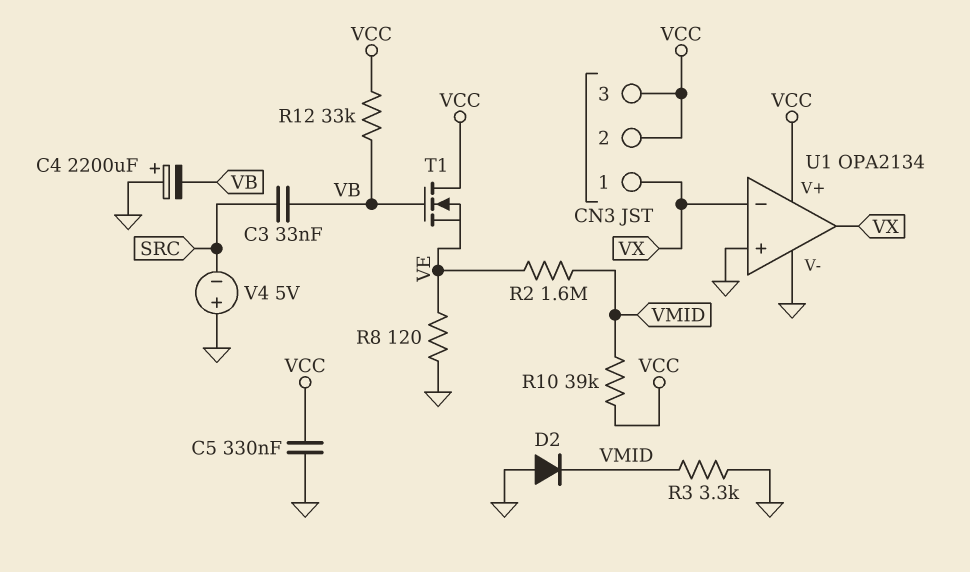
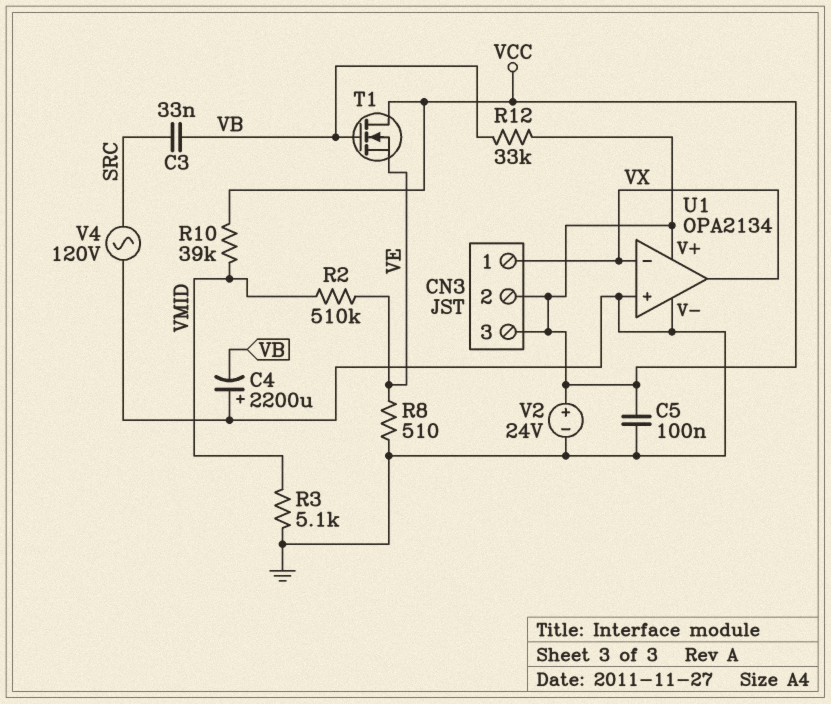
C5: 330nF (GND, VCC) -> 100nF (GND, VCC)
D2: diode (A GND, K VMID) -> none
R2: 1.6M (VE, VMID) -> 510k (VE, VMID)
R3: 3.3k (GND, VMID) -> 5.1k (GND, VMID)
R8: 120 (GND, VE) -> 510 (GND, VE)
V2: none -> 24V (plus VCC, minus GND)
V4: 5V (plus GND, minus SRC) -> AC 120V (GND, SRC)

